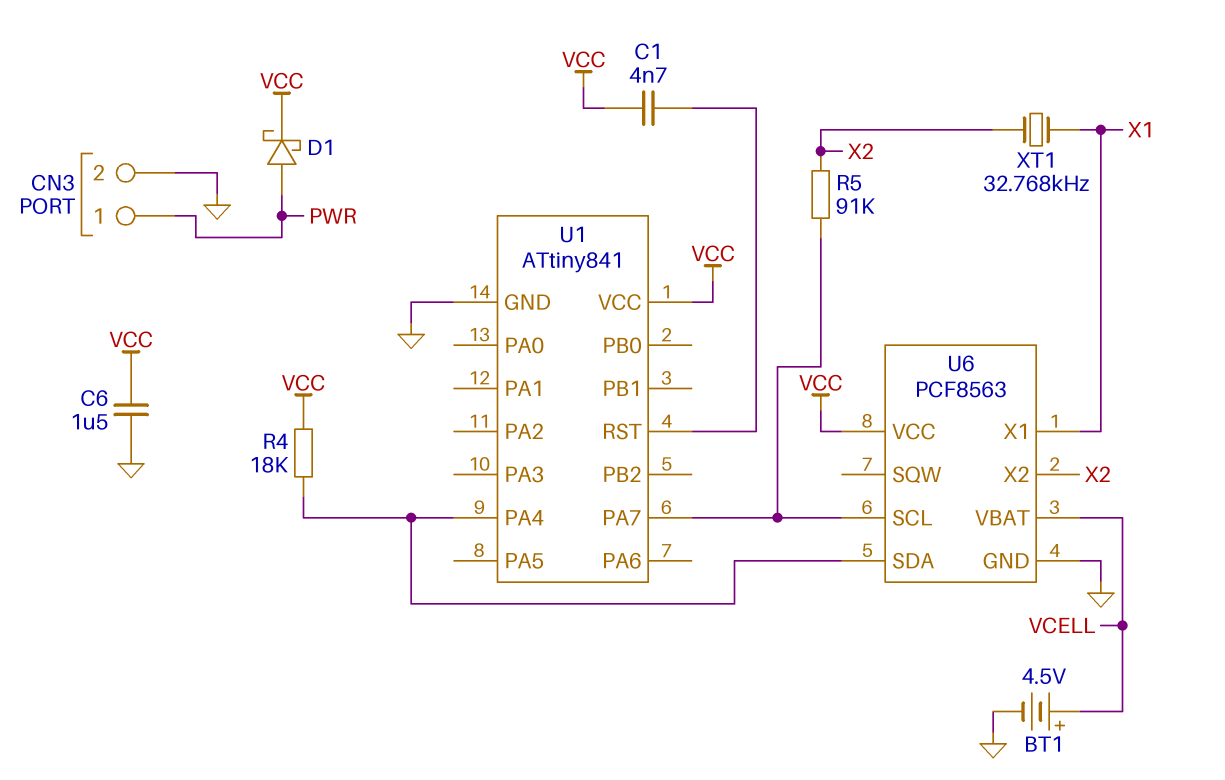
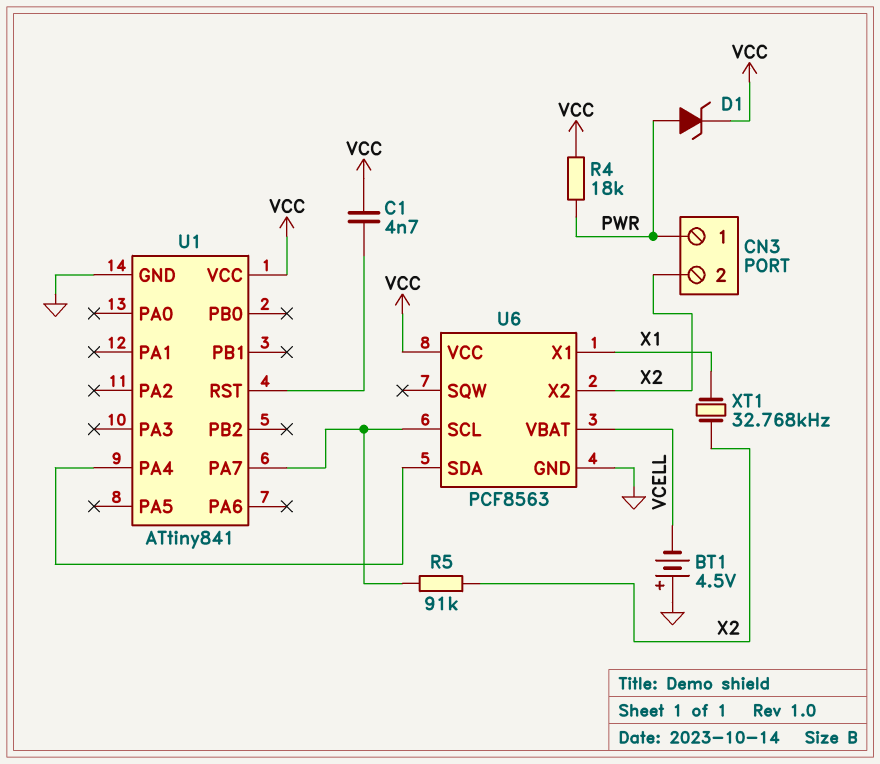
BT1: 4.5V (plus VCELL, minus GND) -> 4.5V (plus GND, minus VCELL)
C6: 1.5uF (GND, VCC) -> none
CN3 pin 2: GND -> X2
D1: schottky (A PWR, K VCC) -> zener (A PWR, K VCC)
R4: 18k (U1/PA4, VCC) -> 18k (PWR, VCC)

